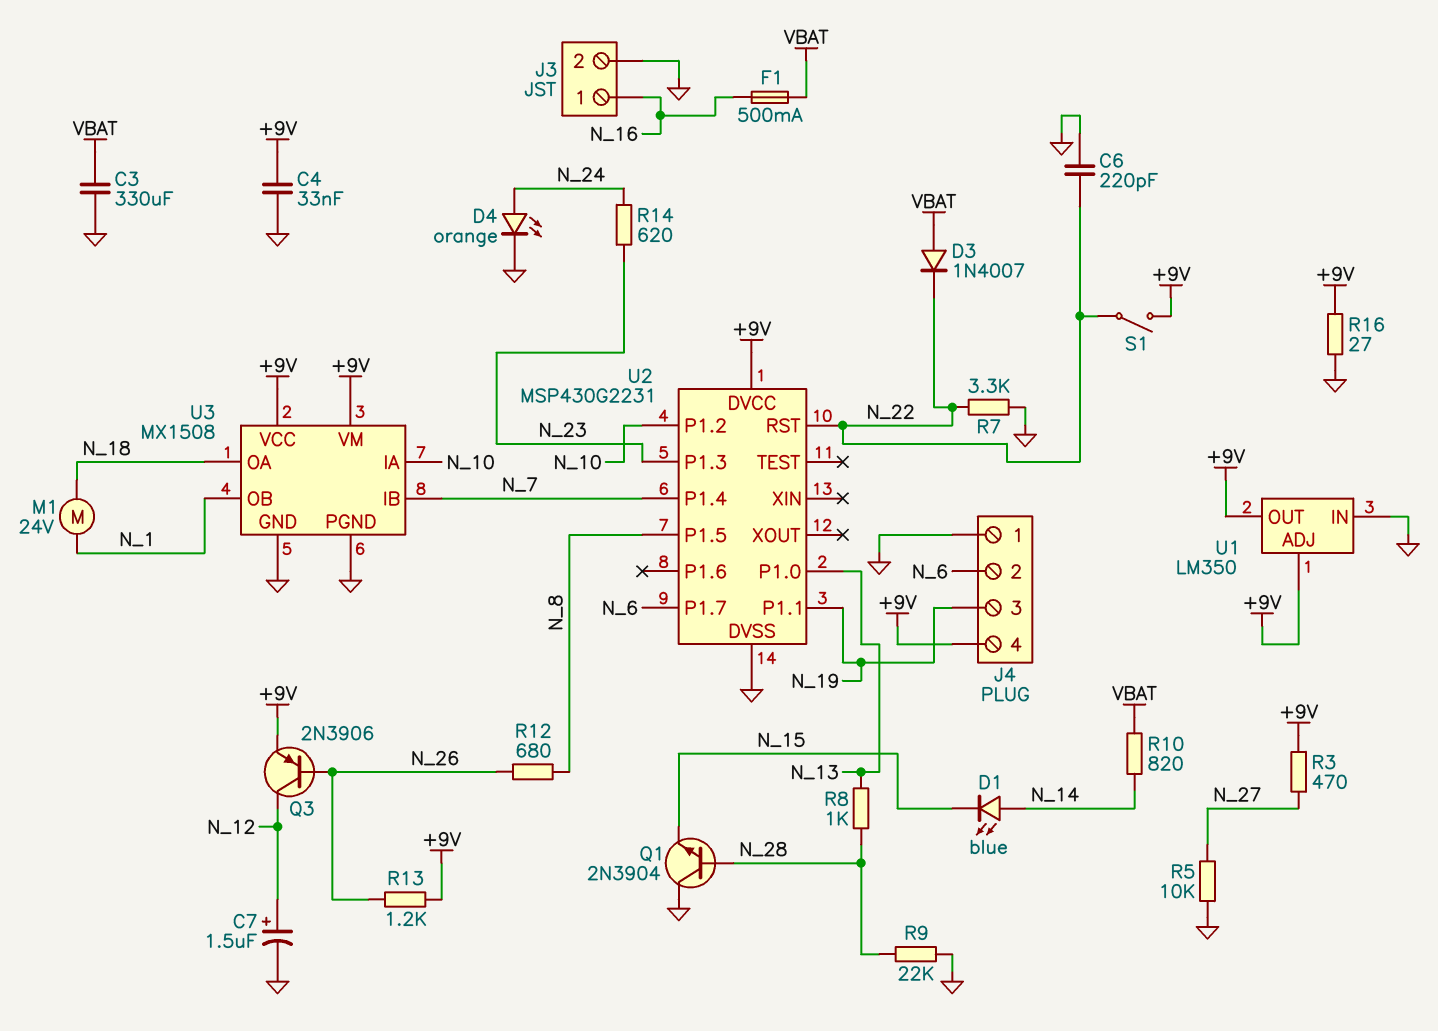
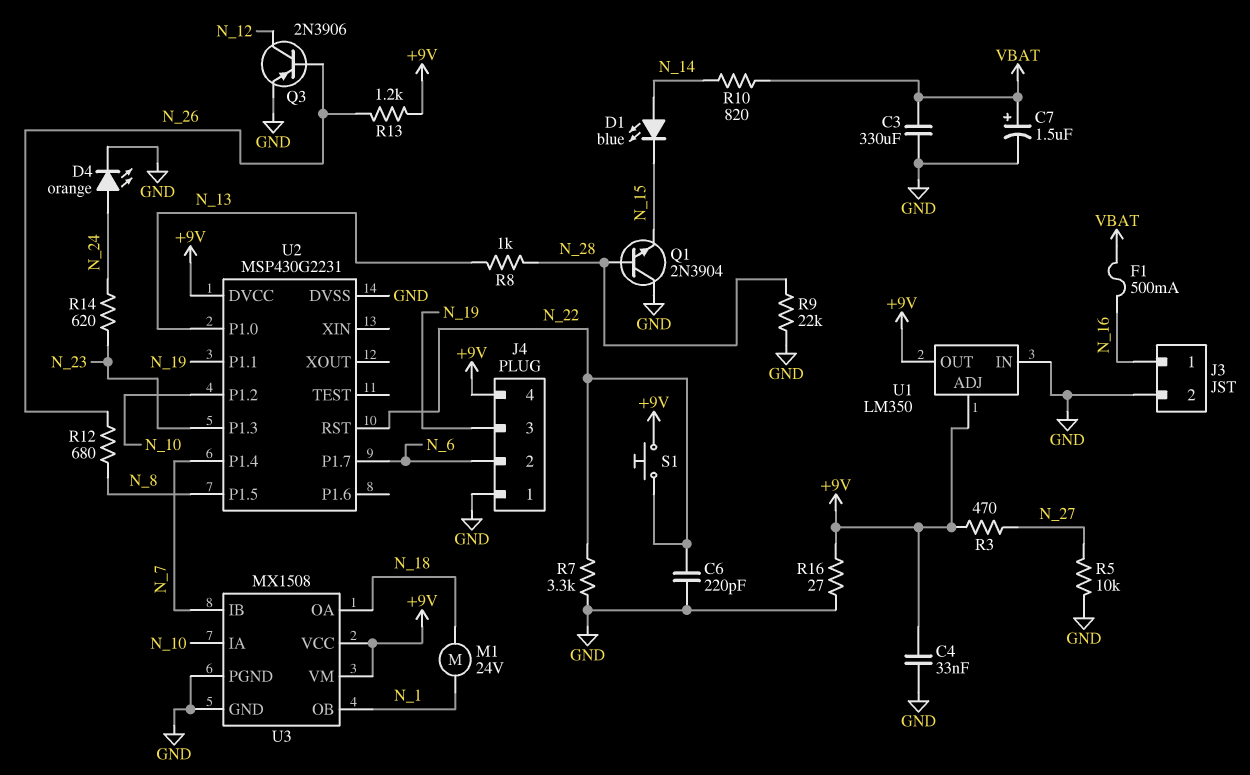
C7: 1.5uF (plus N_12, minus GND) -> 1.5uF (plus VBAT, minus GND)
D3: diode 1N4007 (A VBAT, K N_22) -> none
Q3: PNP 2N3906 (B N_26, C N_12, E +9V) -> PNP 2N3906 (B N_26, C N_12, E GND)
S1: switch (+9V, N_22) -> button (+9V, N_22)

